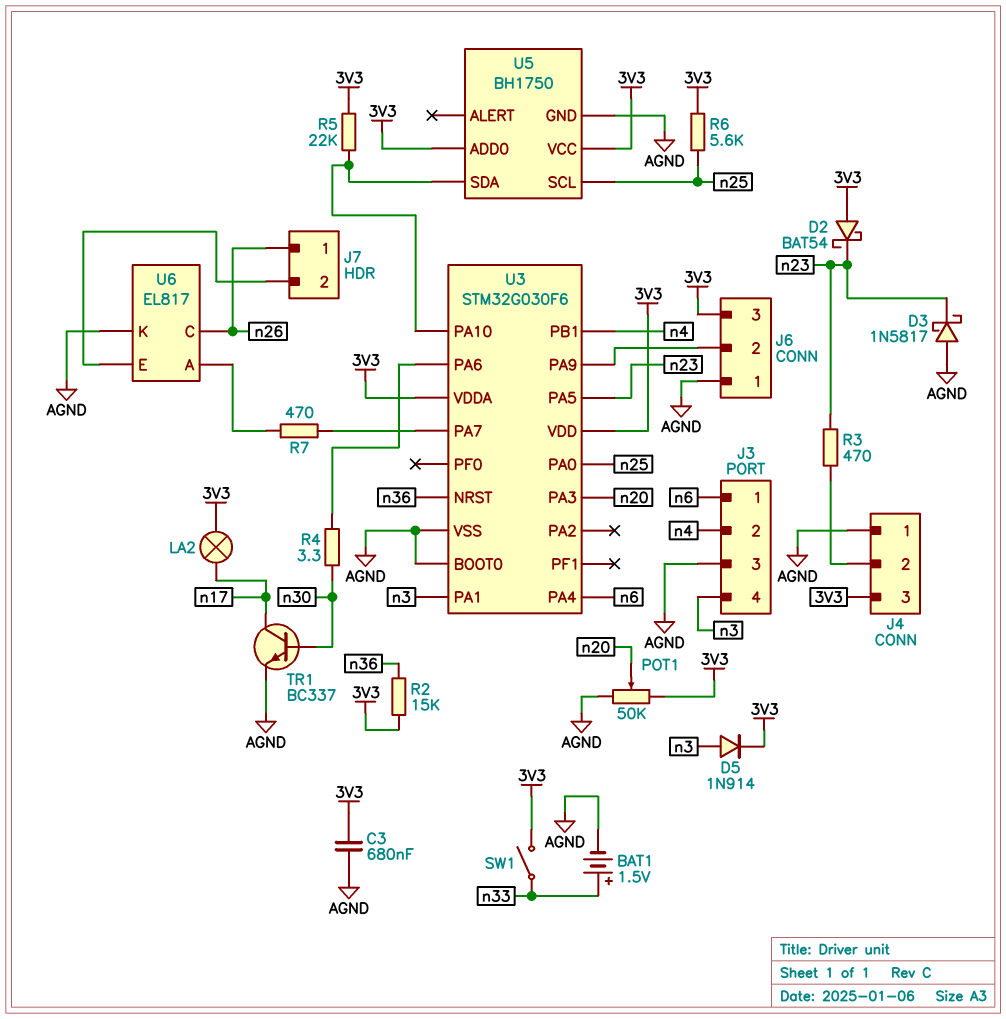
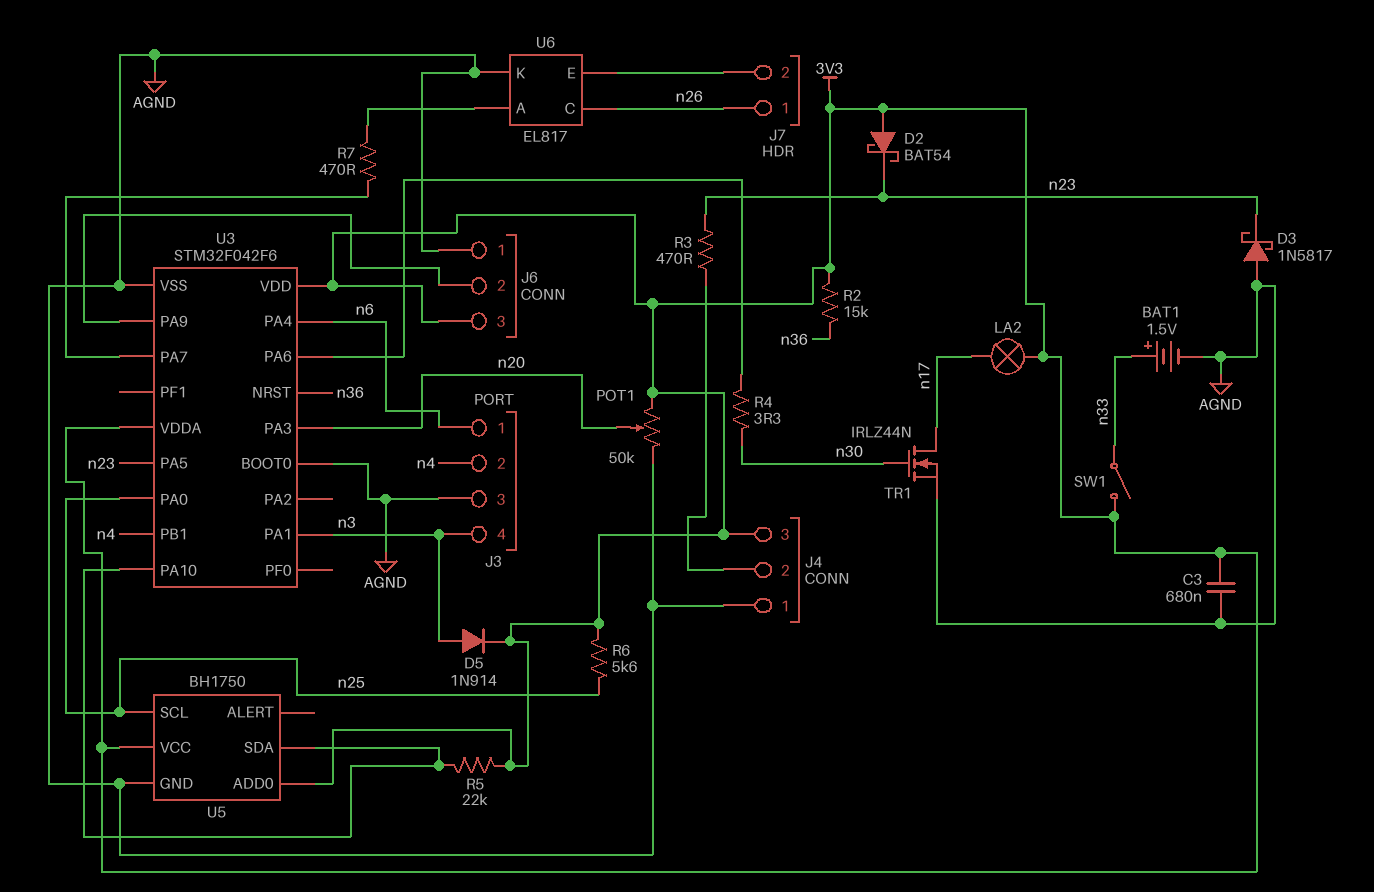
TR1: NPN BC337 (B n30, C n17, E AGND) -> NMOS IRLZ44N (G n30, D n17, S AGND)
U3: STM32G030F6 -> STM32F042F6

